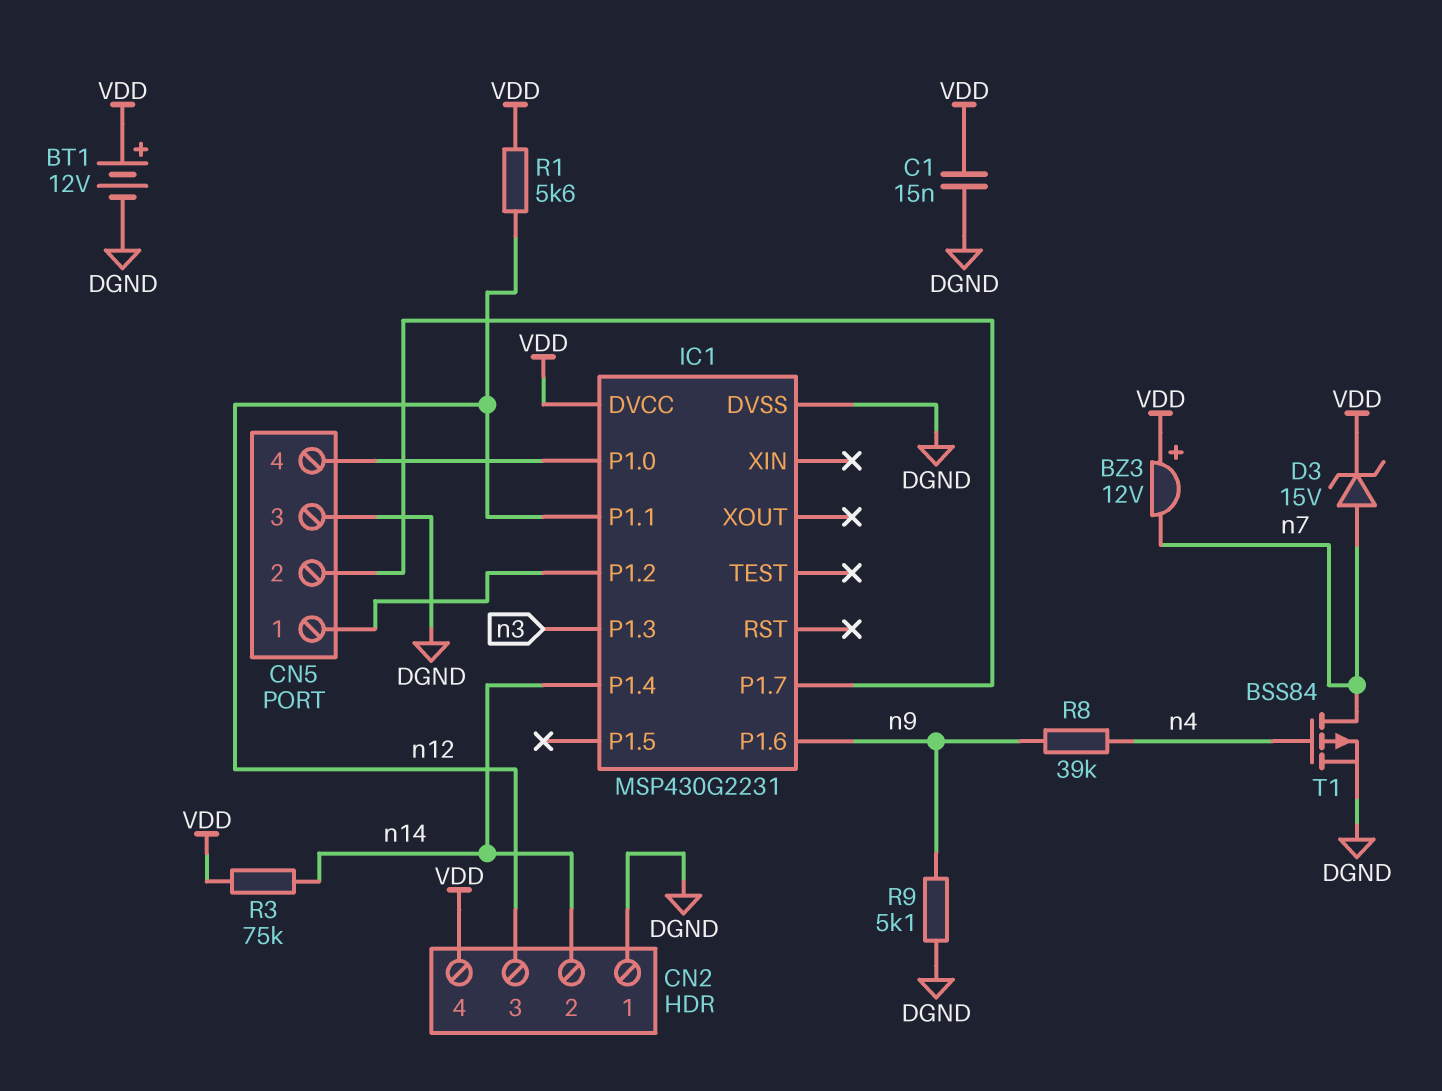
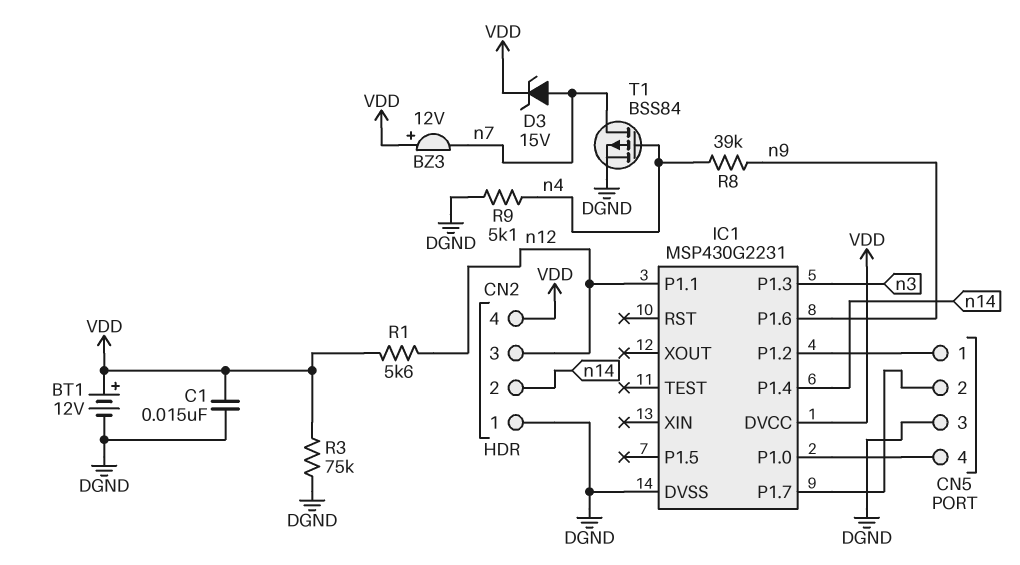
R3: 75k (VDD, n14) -> 75k (DGND, VDD)
R9: 5.1k (DGND, n9) -> 5.1k (DGND, n4)

